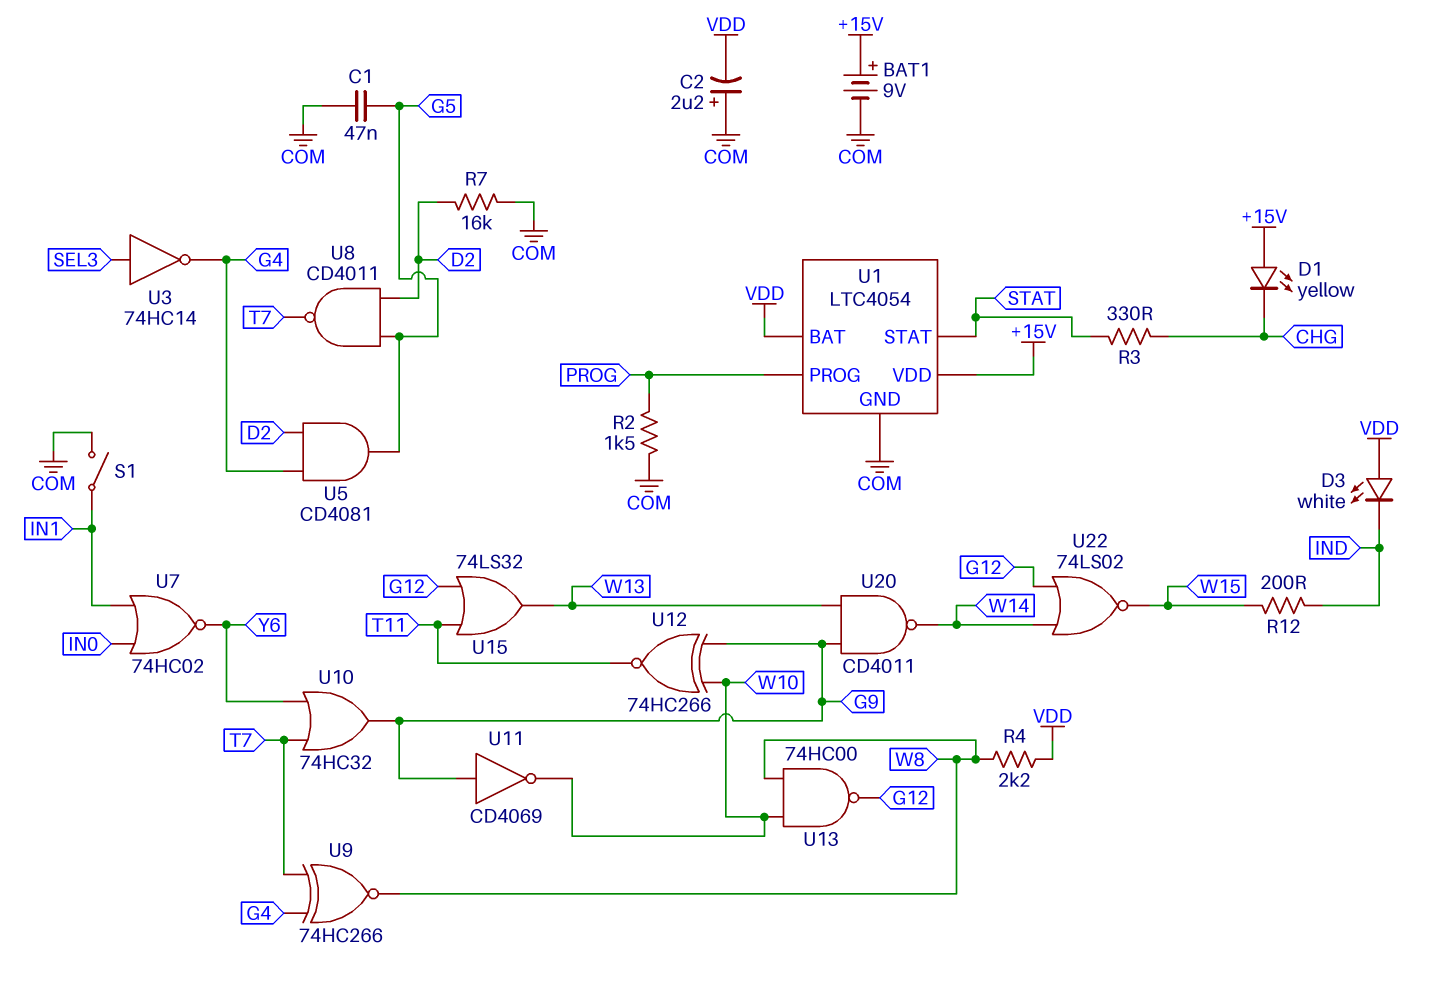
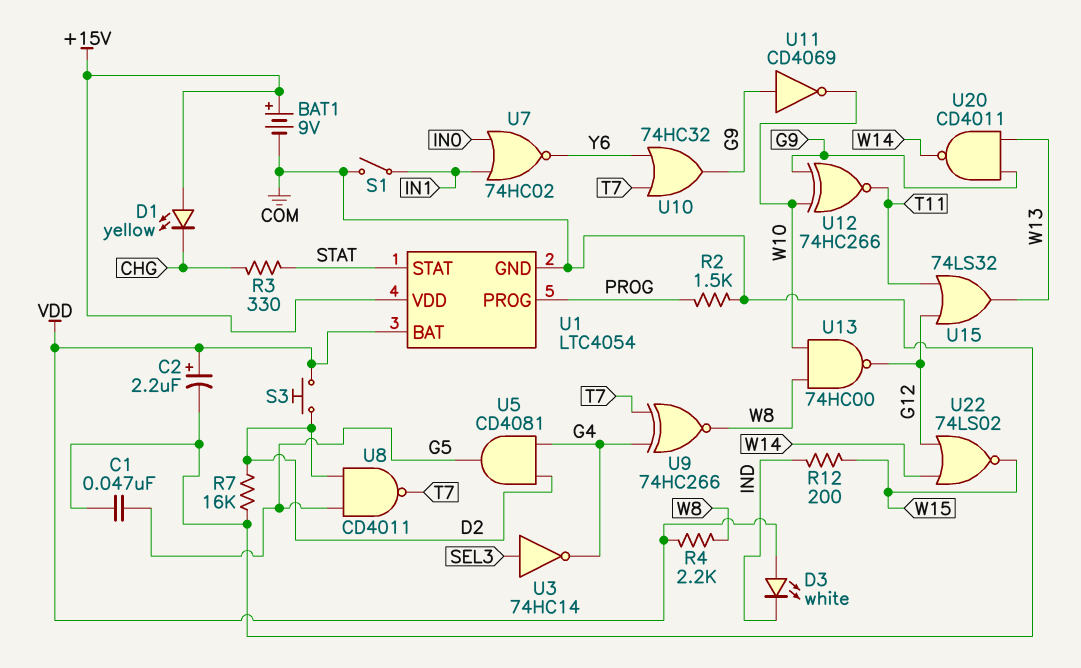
C2: 2.2uF (plus COM, minus VDD) -> 2.2uF (plus VDD, minus COM)
S3: none -> button (D2, VDD)

